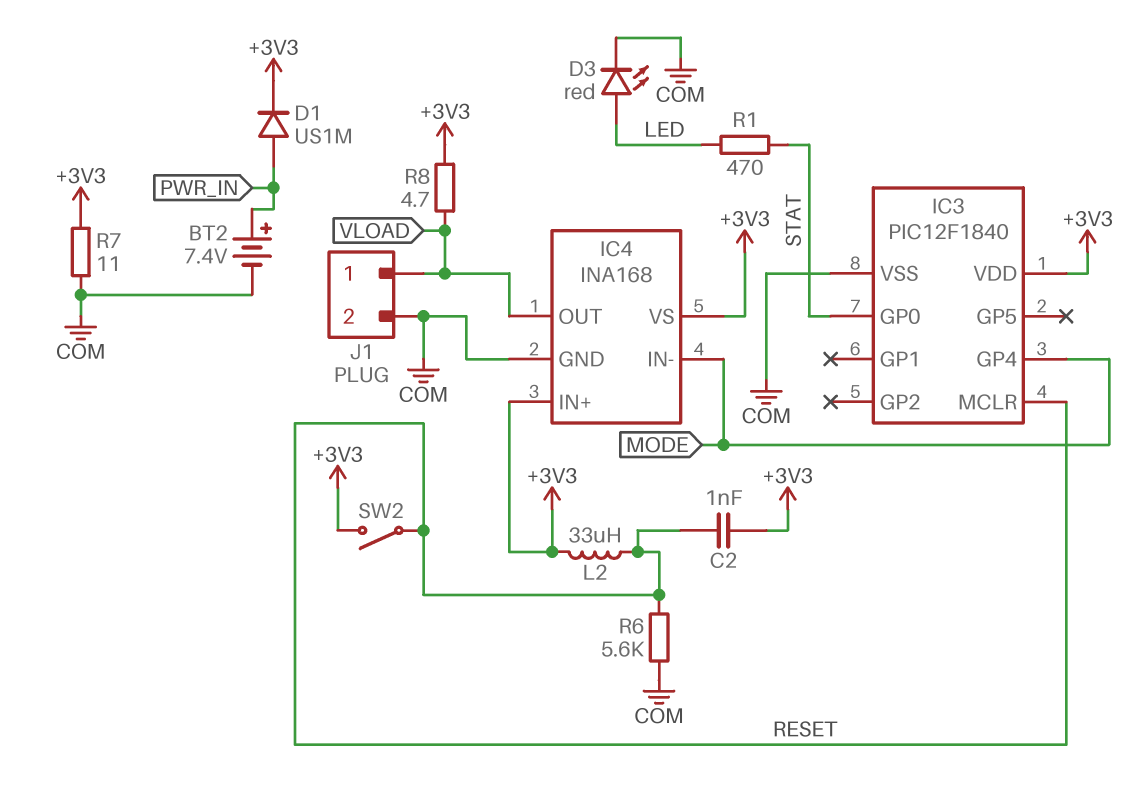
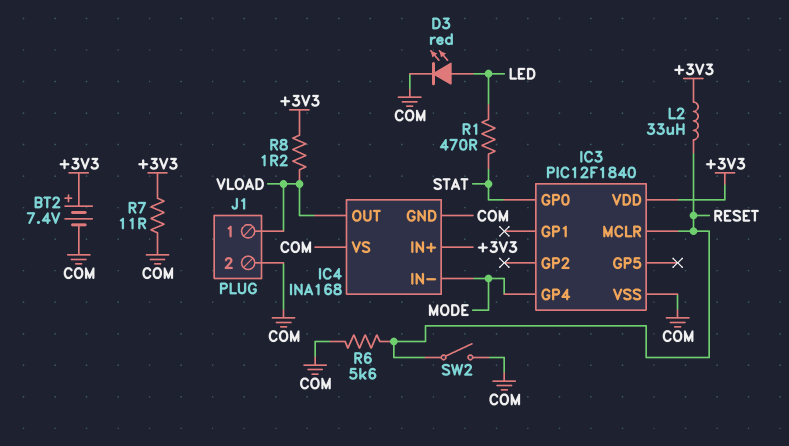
BT2: 7.4V (plus PWR_IN, minus COM) -> 7.4V (plus +3V3, minus COM)
C2: 1nF (+3V3, RESET) -> none
D1: diode US1M (A PWR_IN, K +3V3) -> none
IC4 pin VS: +3V3 -> COM
R8: 4.7 (+3V3, VLOAD) -> 1.2 (+3V3, VLOAD)
SW2: switch (+3V3, RESET) -> switch (COM, RESET)

